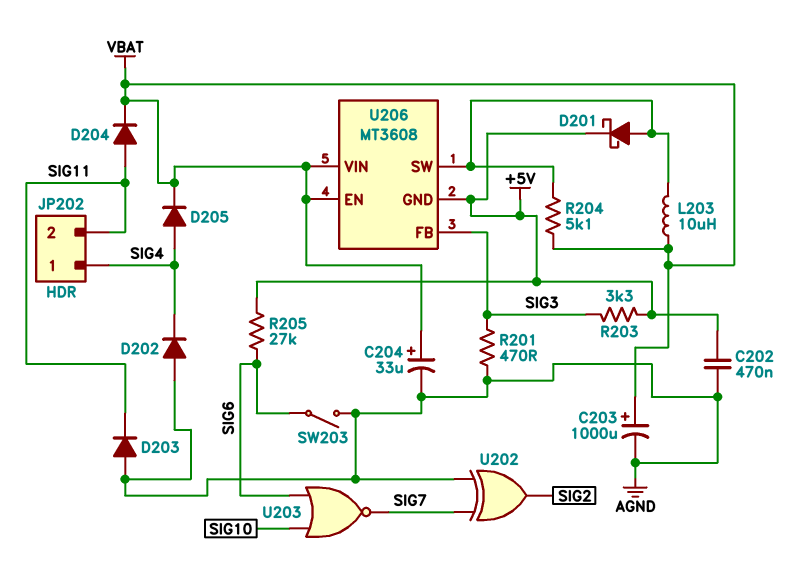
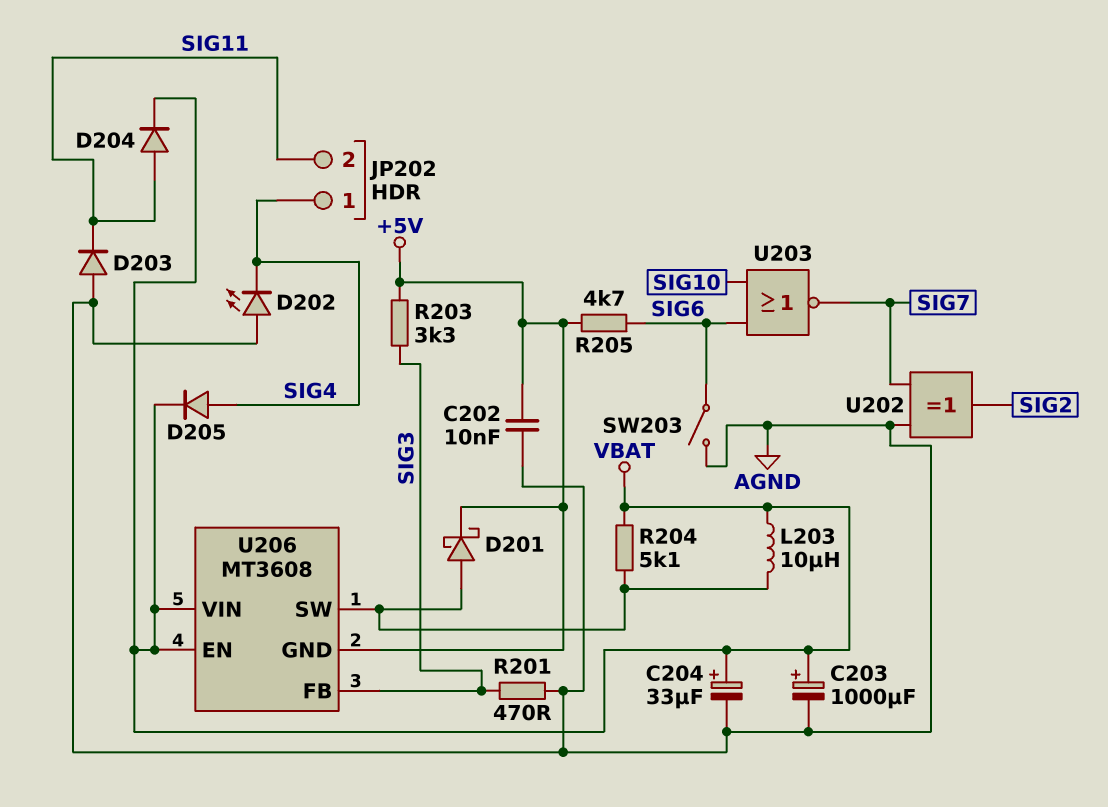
C202: 470nF (+5V, AGND) -> 10nF (+5V, AGND)
D202: diode (A AGND, K SIG4) -> LED (A AGND, K SIG4)
R205: 27k (+5V, SIG6) -> 4.7k (+5V, SIG6)

